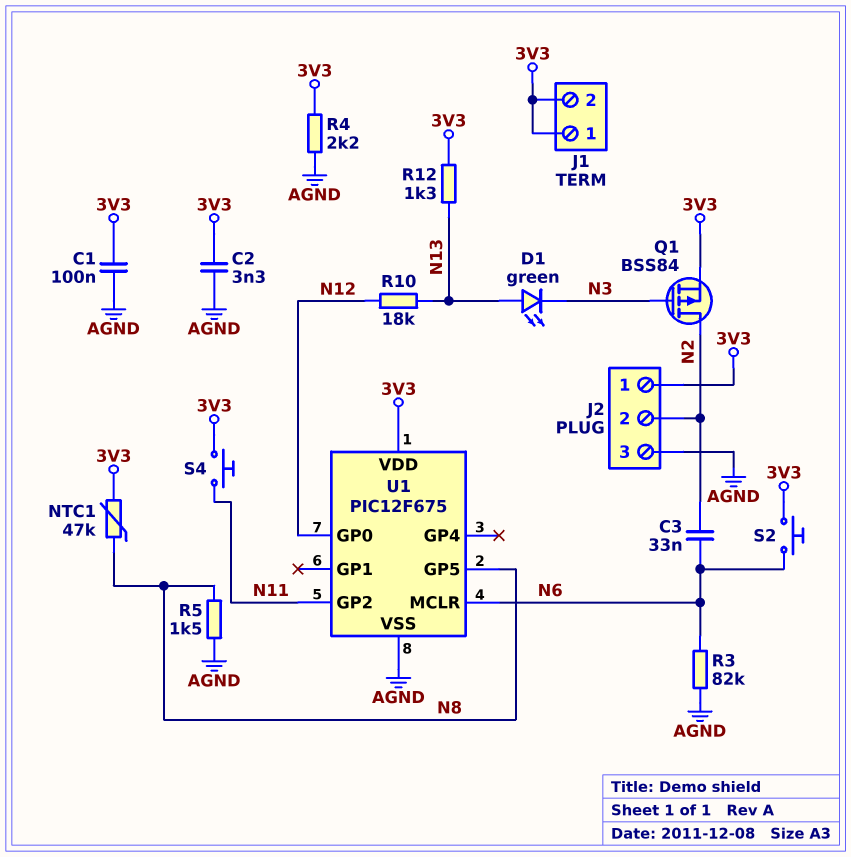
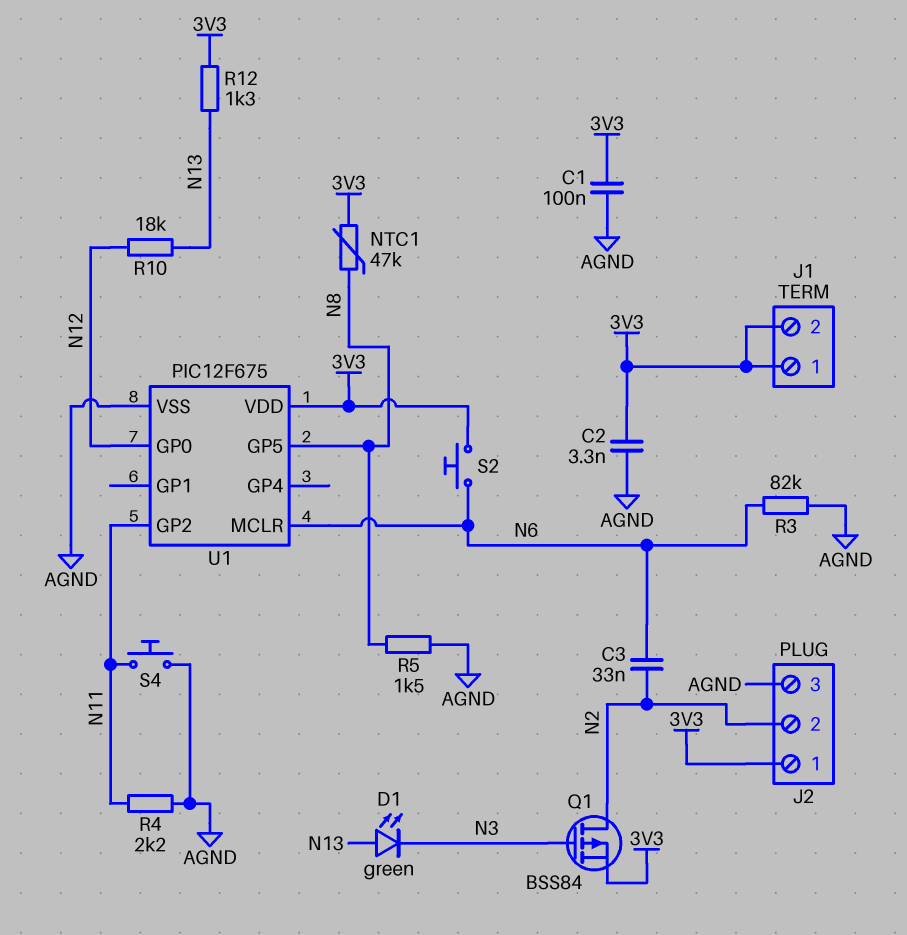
R4: 2.2k (3V3, AGND) -> 2.2k (AGND, N11)
S4: button (3V3, N11) -> button (AGND, N11)

